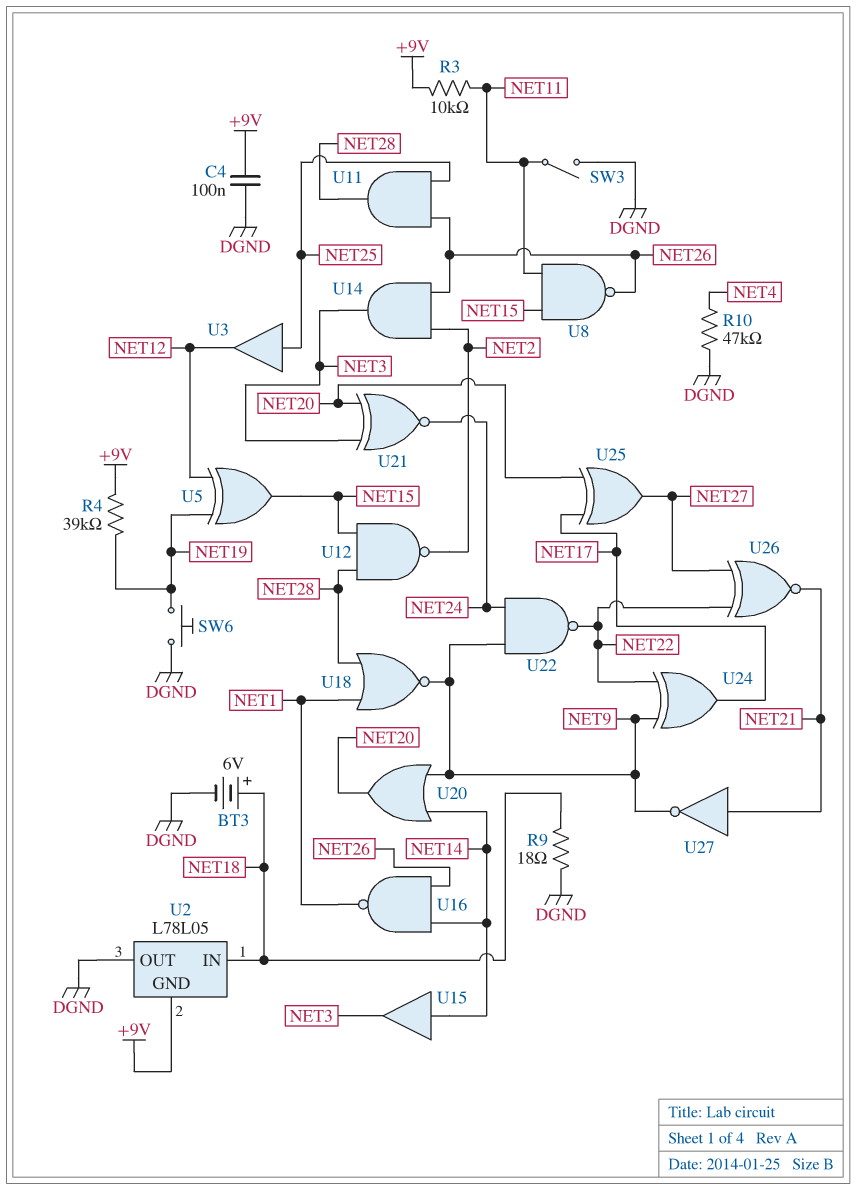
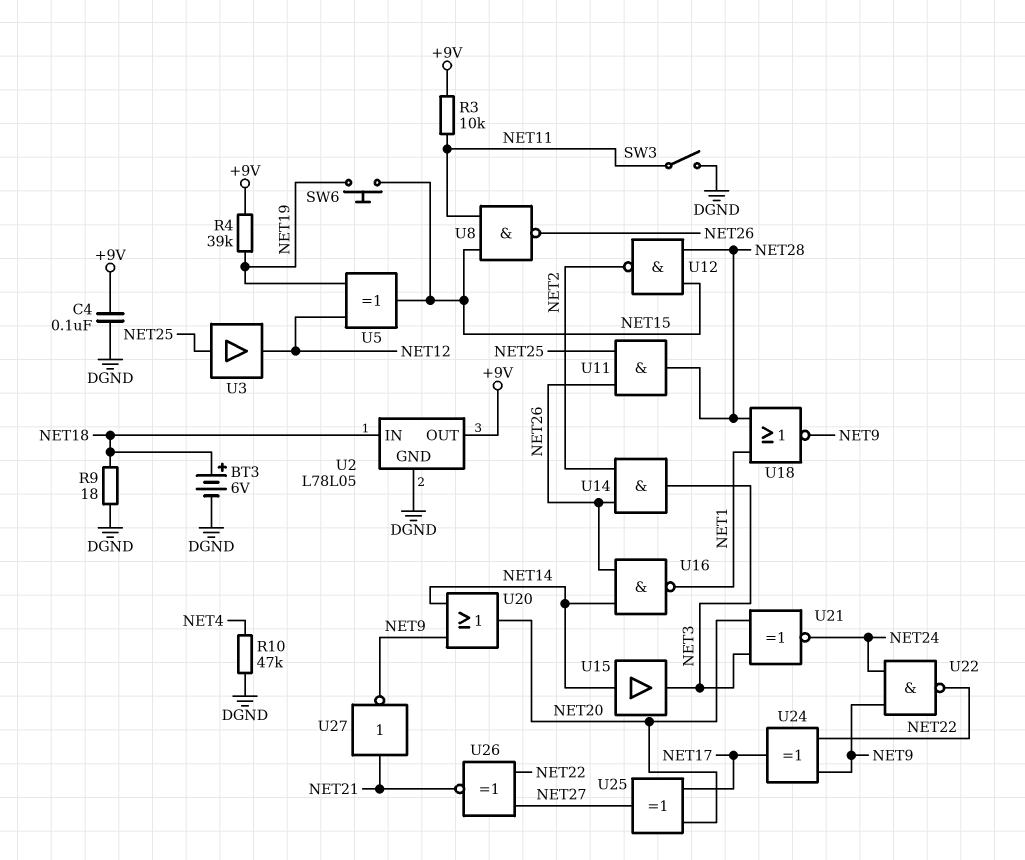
SW6: button (DGND, NET19) -> button (NET15, NET19)
U2 pin GND: +9V -> DGND
U2 pin OUT: DGND -> +9V

